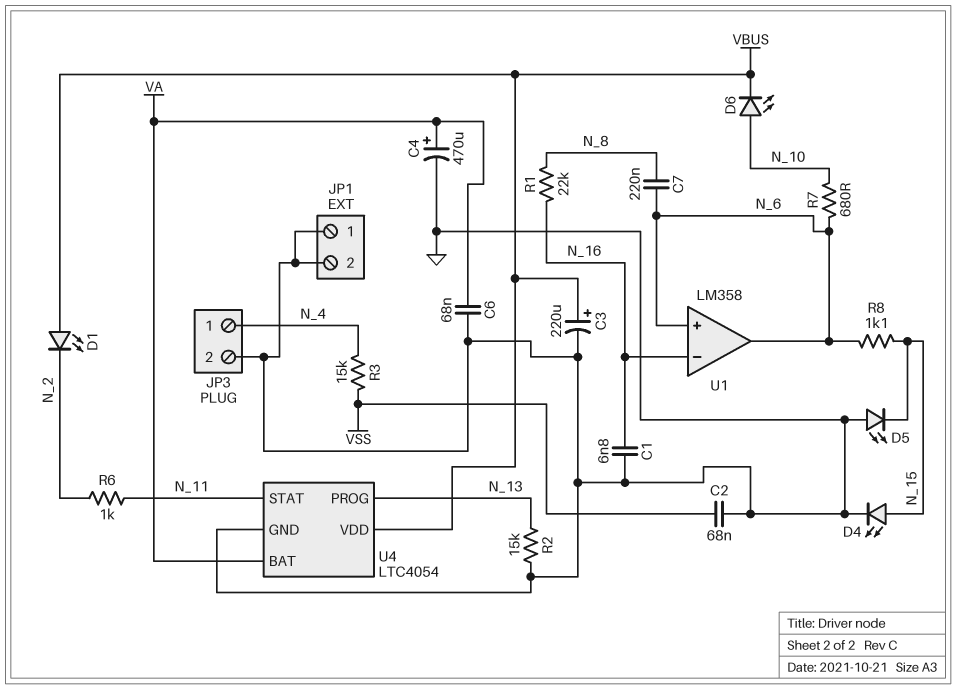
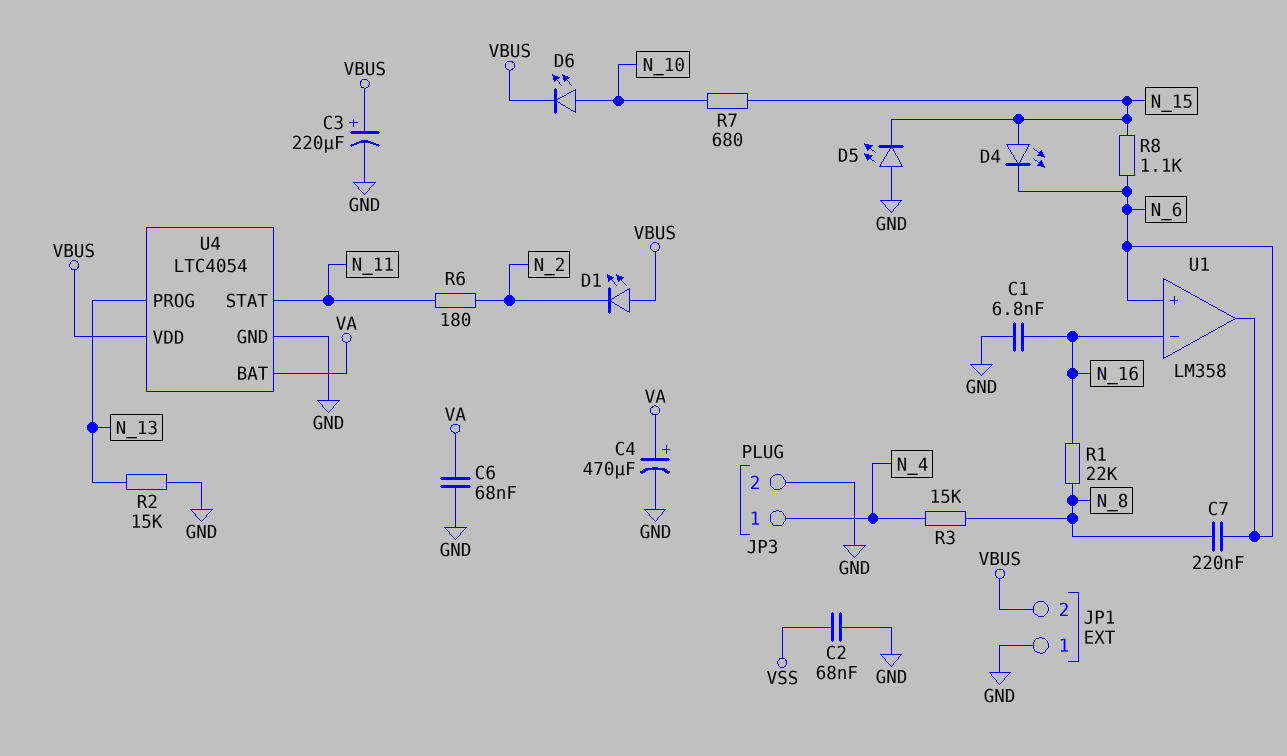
D4: LED (A N_15, K GND) -> LED (A N_15, K N_6)
JP1 pin 2: GND -> VBUS
R3: 15k (N_4, VSS) -> 15k (N_4, N_8)
R6: 1k (N_2, N_11) -> 180 (N_2, N_11)
R7: 680 (N_6, N_10) -> 680 (N_10, N_15)

